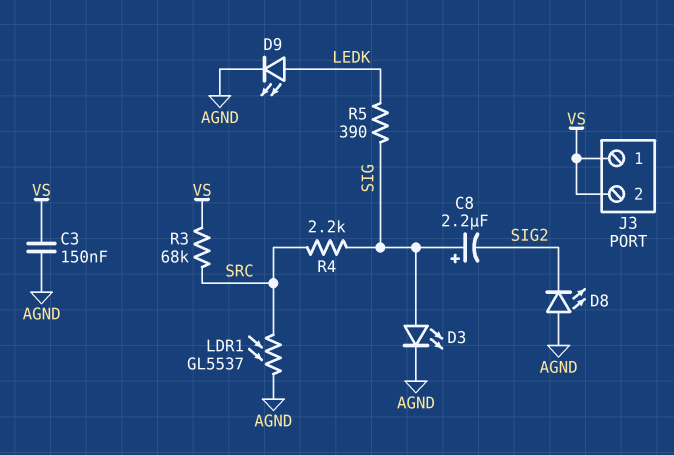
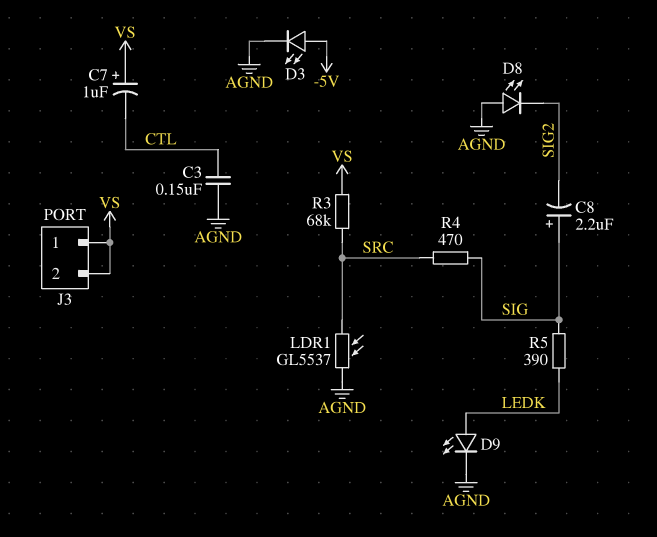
C3: 150nF (AGND, VS) -> 150nF (AGND, CTL)
C7: none -> 1uF (plus VS, minus CTL)
D3: LED (A SIG, K AGND) -> LED (A -5V, K AGND)
R4: 2.2k (SIG, SRC) -> 470 (SIG, SRC)

